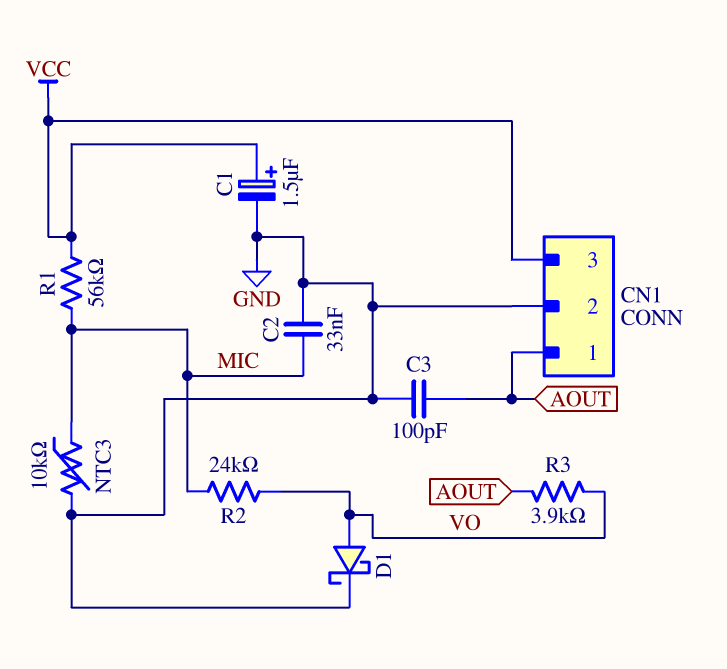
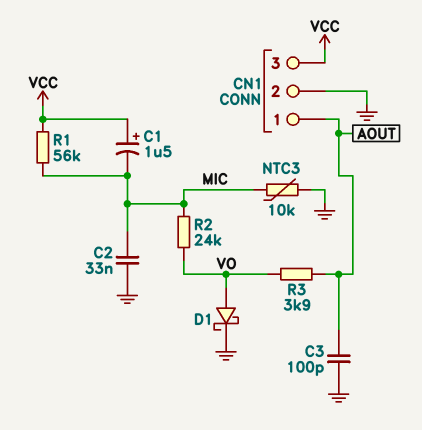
C1: 1.5uF (plus VCC, minus GND) -> 1.5uF (plus VCC, minus MIC)

